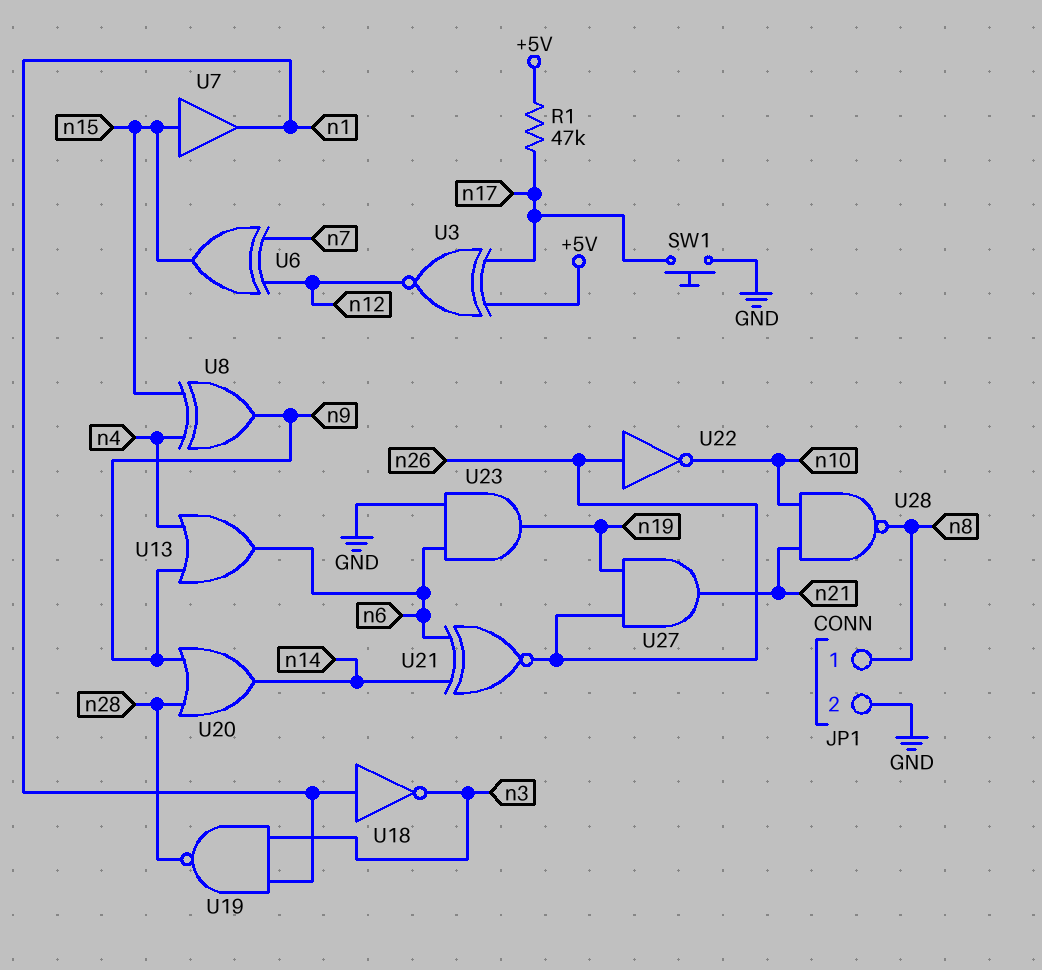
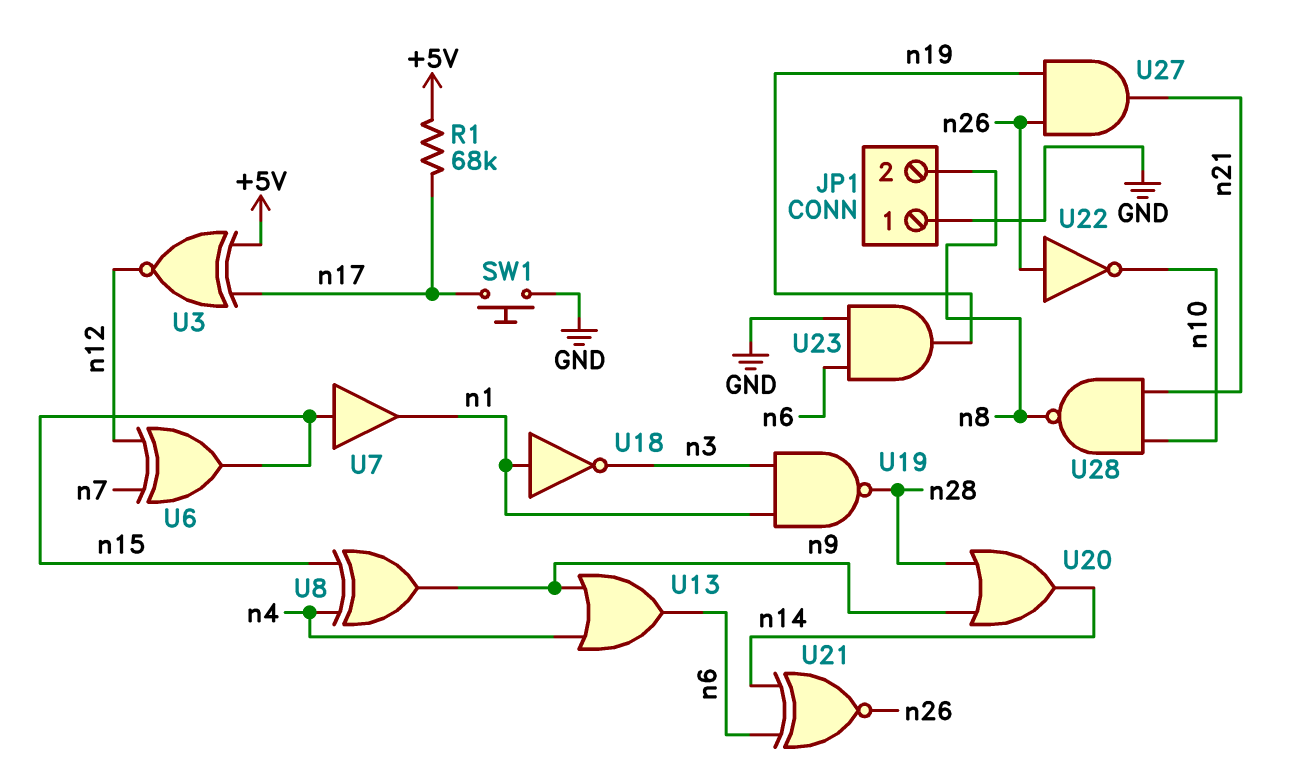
JP1 pin 1: n8 -> GND
JP1 pin 2: GND -> n8
R1: 47k (+5V, n17) -> 68k (+5V, n17)

